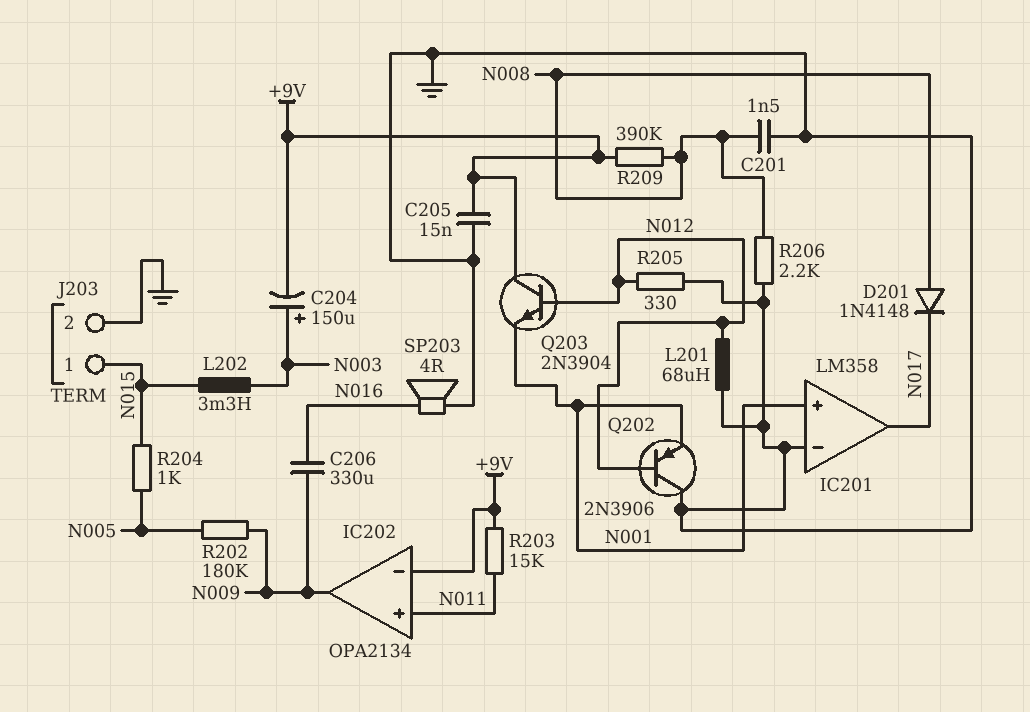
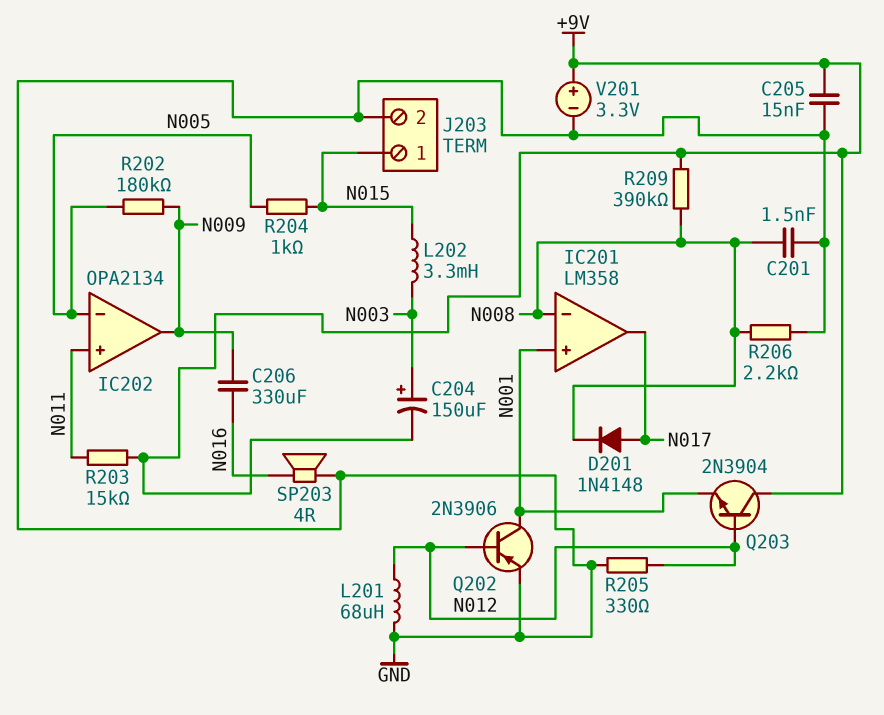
D201: diode 1N4148 (A N008, K N017) -> diode 1N4148 (A N017, K N008)
IC201 pin in-: GND -> N008
IC202 pin in-: +9V -> N005
Q202: PNP 2N3906 (B N012, C GND, E N001) -> PNP 2N3906 (B N012, C N001, E GND)
V201: none -> 3.3V (plus +9V, minus GND)

